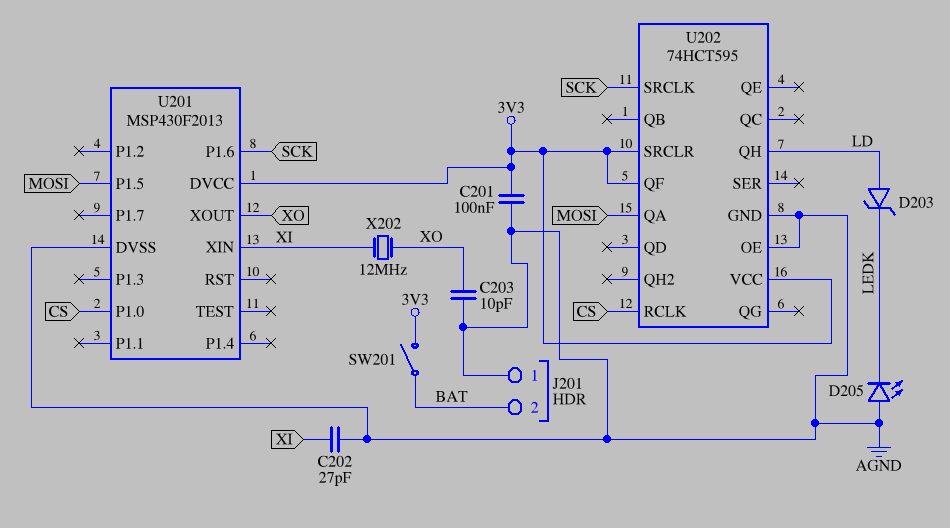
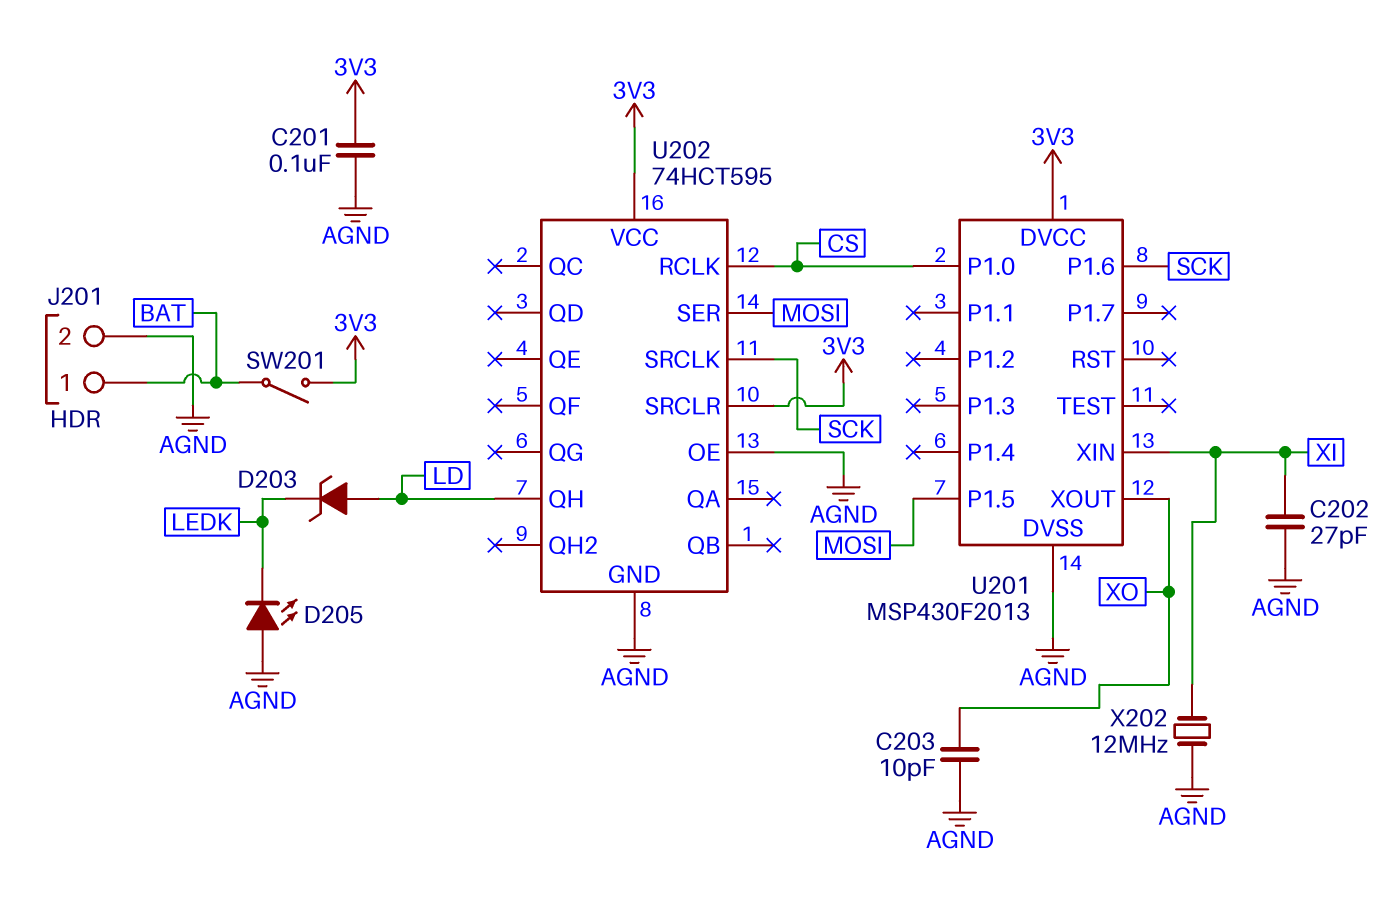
J201 pin 1: AGND -> BAT
J201 pin 2: BAT -> AGND
U202 pin QA: MOSI -> none
U202 pin QF: 3V3 -> none
U202 pin SER: none -> MOSI
X202: 12MHz (XI, XO) -> 12MHz (AGND, XI)

